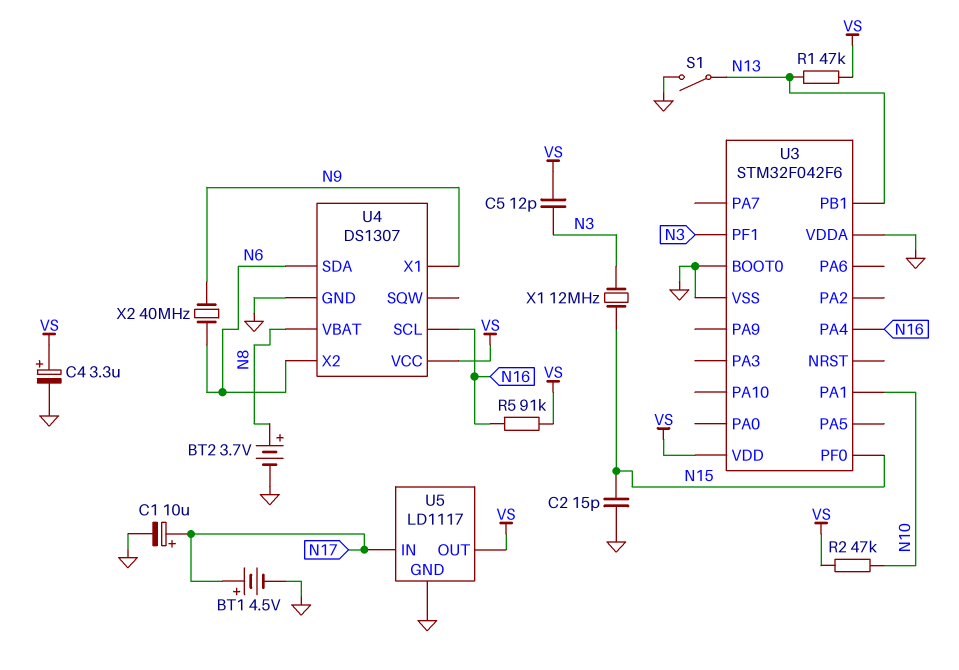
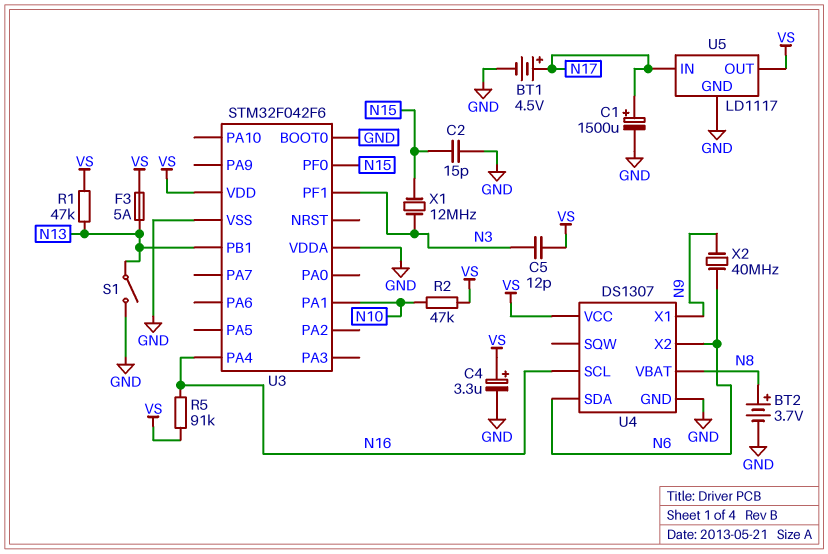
C1: 10uF (plus N17, minus GND) -> 1500uF (plus N17, minus GND)
F3: none -> 5A (N13, VS)

